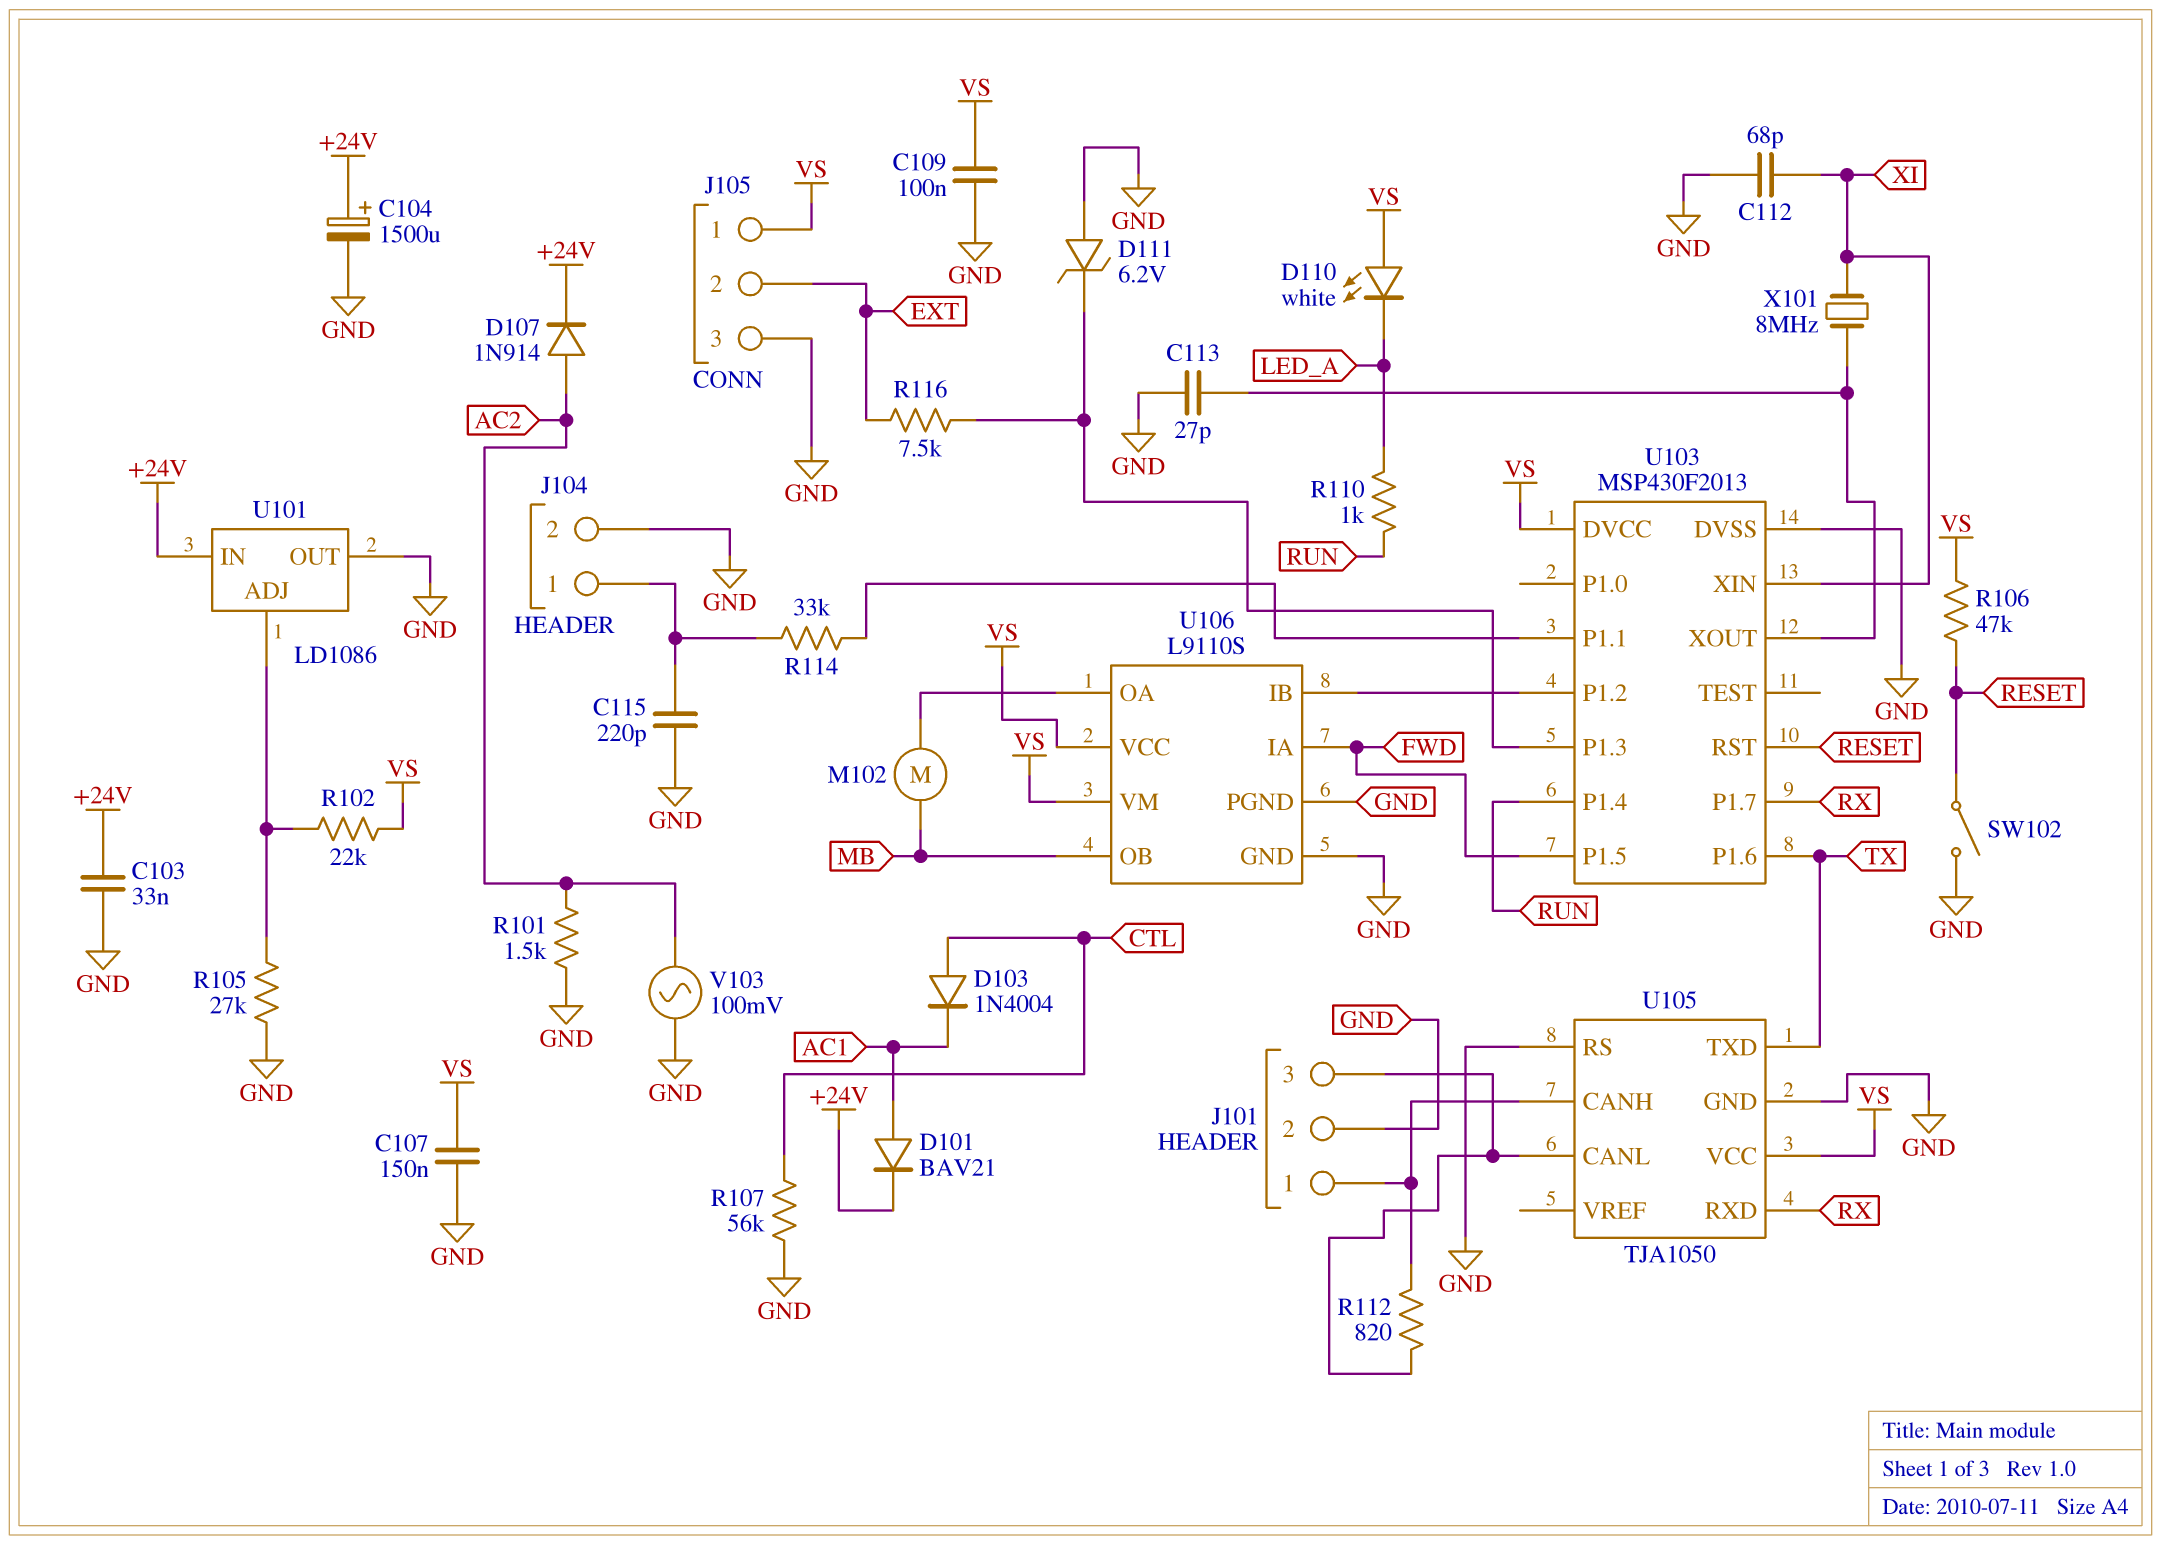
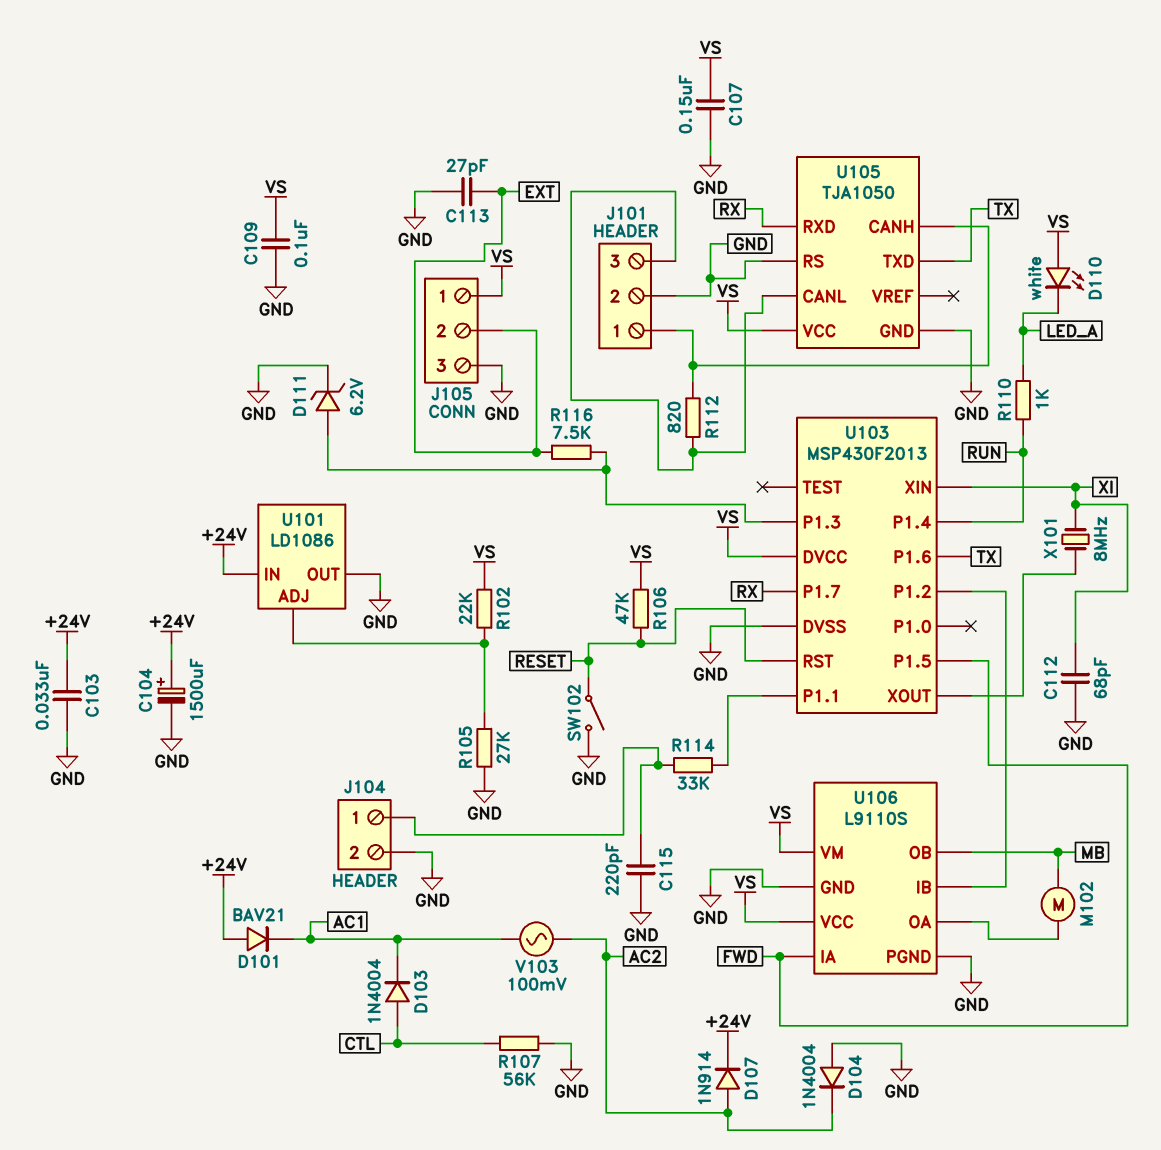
C113: 27pF (GND, U103/XOUT) -> 27pF (EXT, GND)
D101: diode BAV21 (A AC1, K +24V) -> diode BAV21 (A +24V, K AC1)
D104: none -> diode 1N4004 (A GND, K AC2)
D111: zener 6.2V (A GND, K U103/P1.3) -> zener 6.2V (A U103/P1.3, K GND)
R101: 1.5k (AC2, GND) -> none
V103: AC 100mV (AC2, GND) -> AC 100mV (AC1, AC2)

